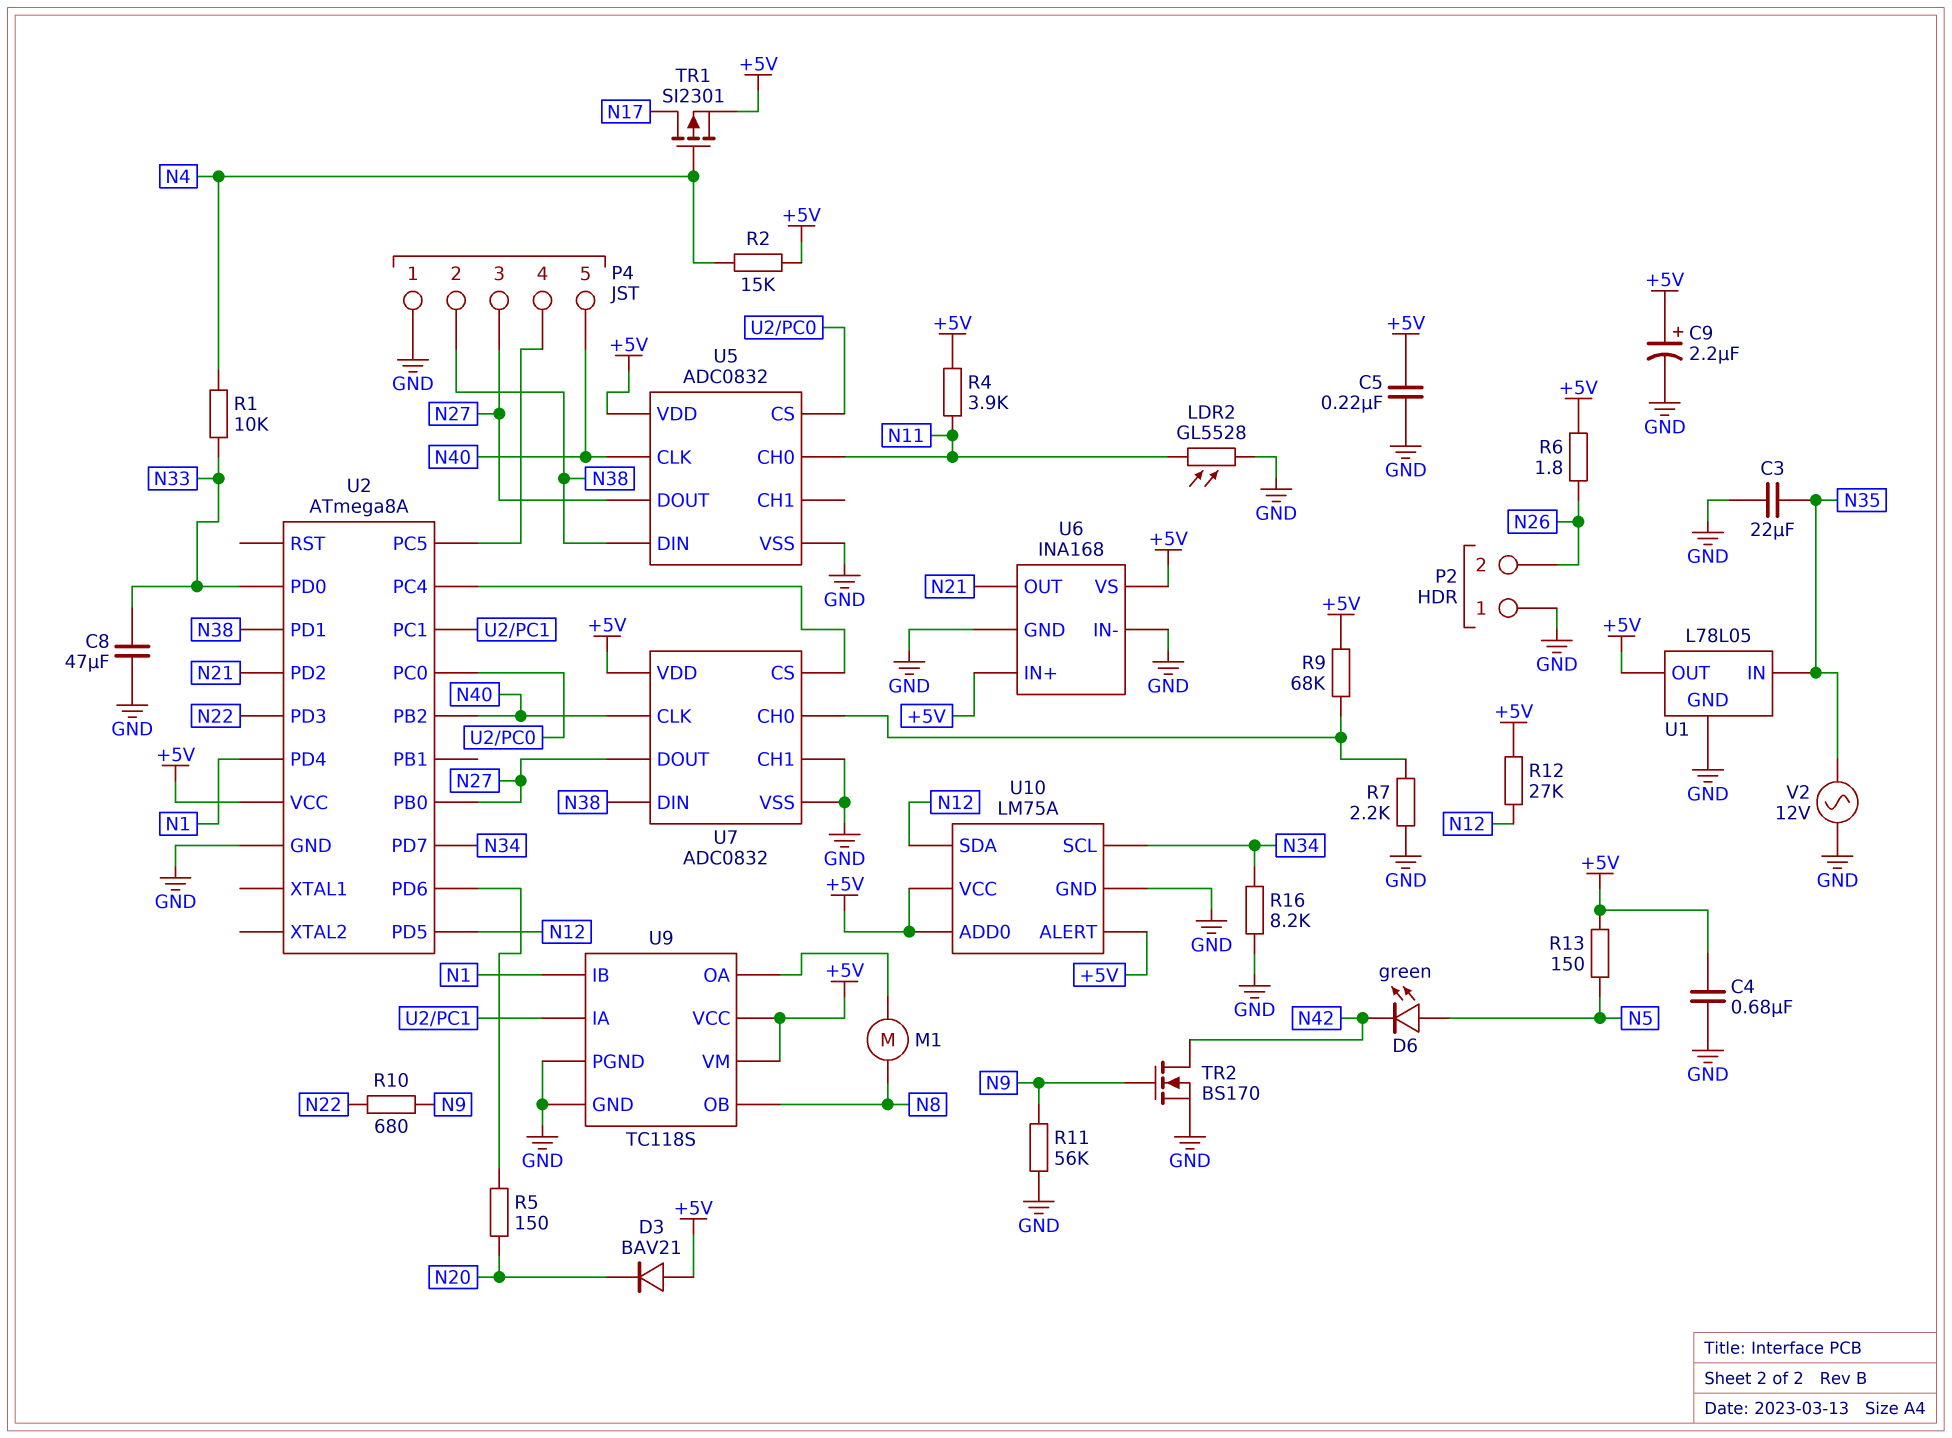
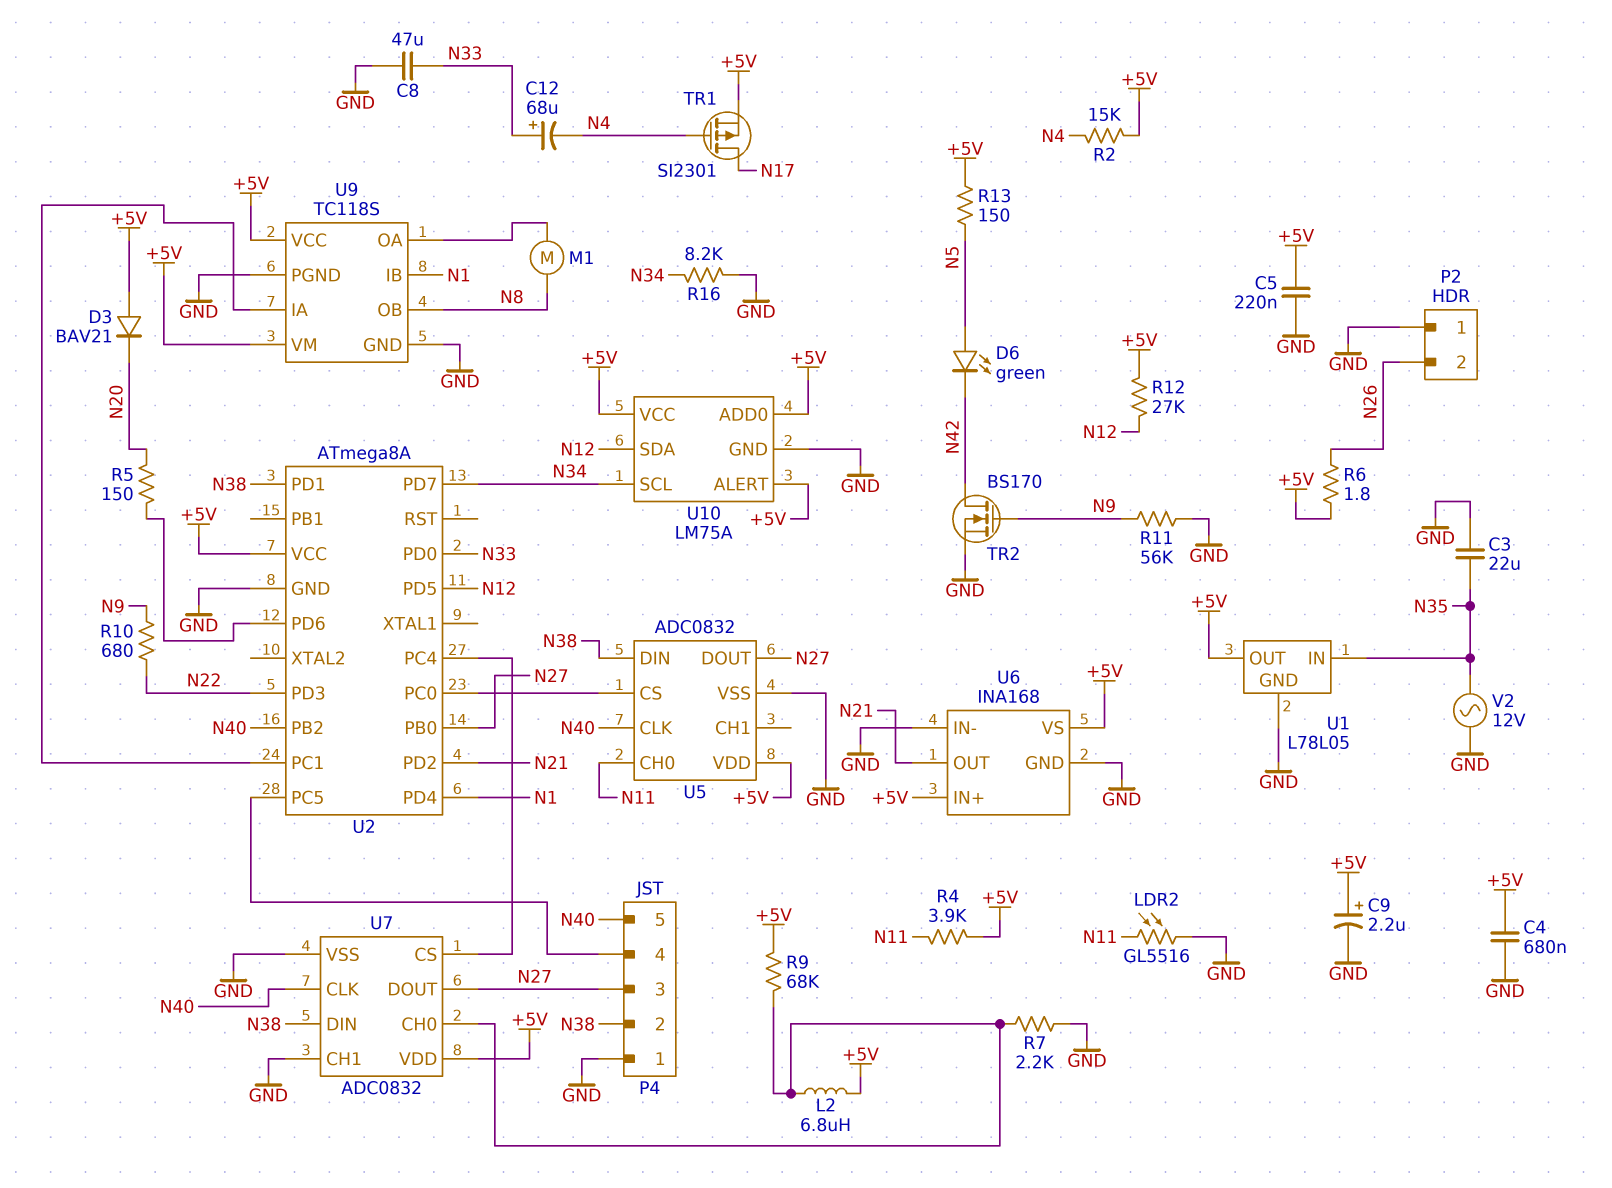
C12: none -> 68uF (plus N33, minus N4)
L2: none -> 6.8uH (+5V, U7/CH0)
LDR2: GL5528 (GND, N11) -> GL5516 (GND, N11)
R1: 10k (N4, N33) -> none

